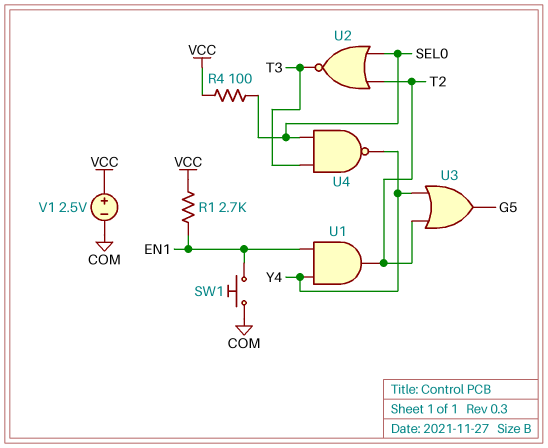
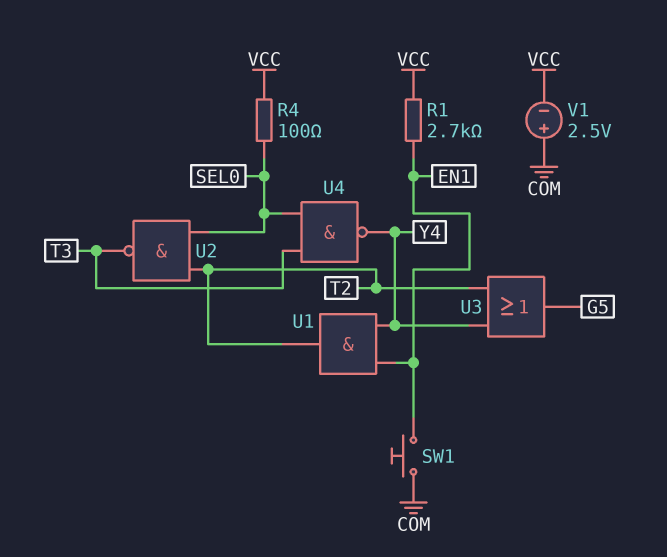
U2: NOR (in SEL0, in T2, out T3) -> NAND (in SEL0, in T2, out T3)
V1: 2.5V (plus VCC, minus COM) -> 2.5V (plus COM, minus VCC)

